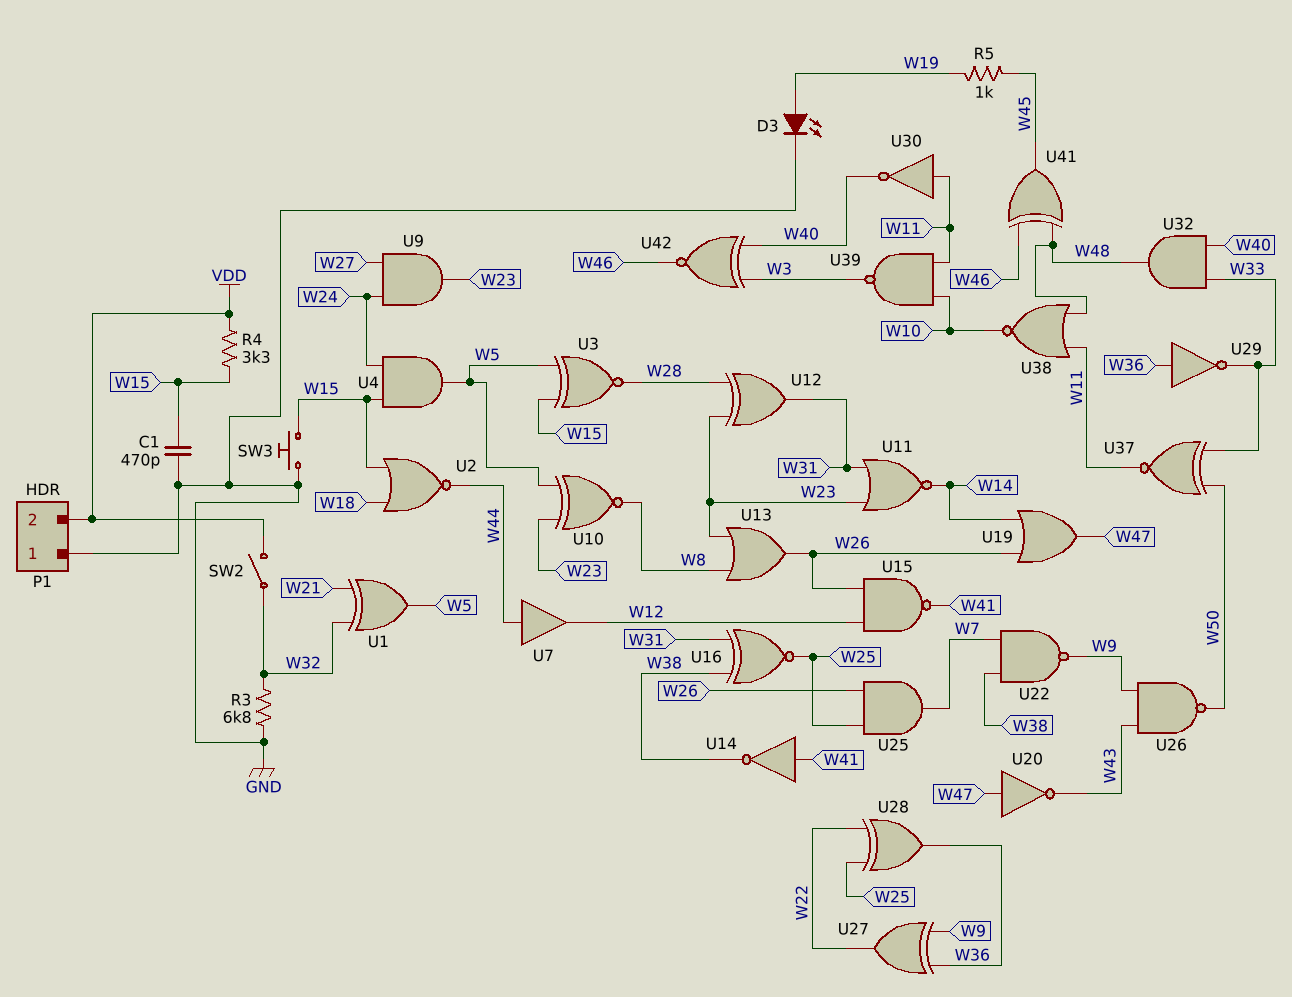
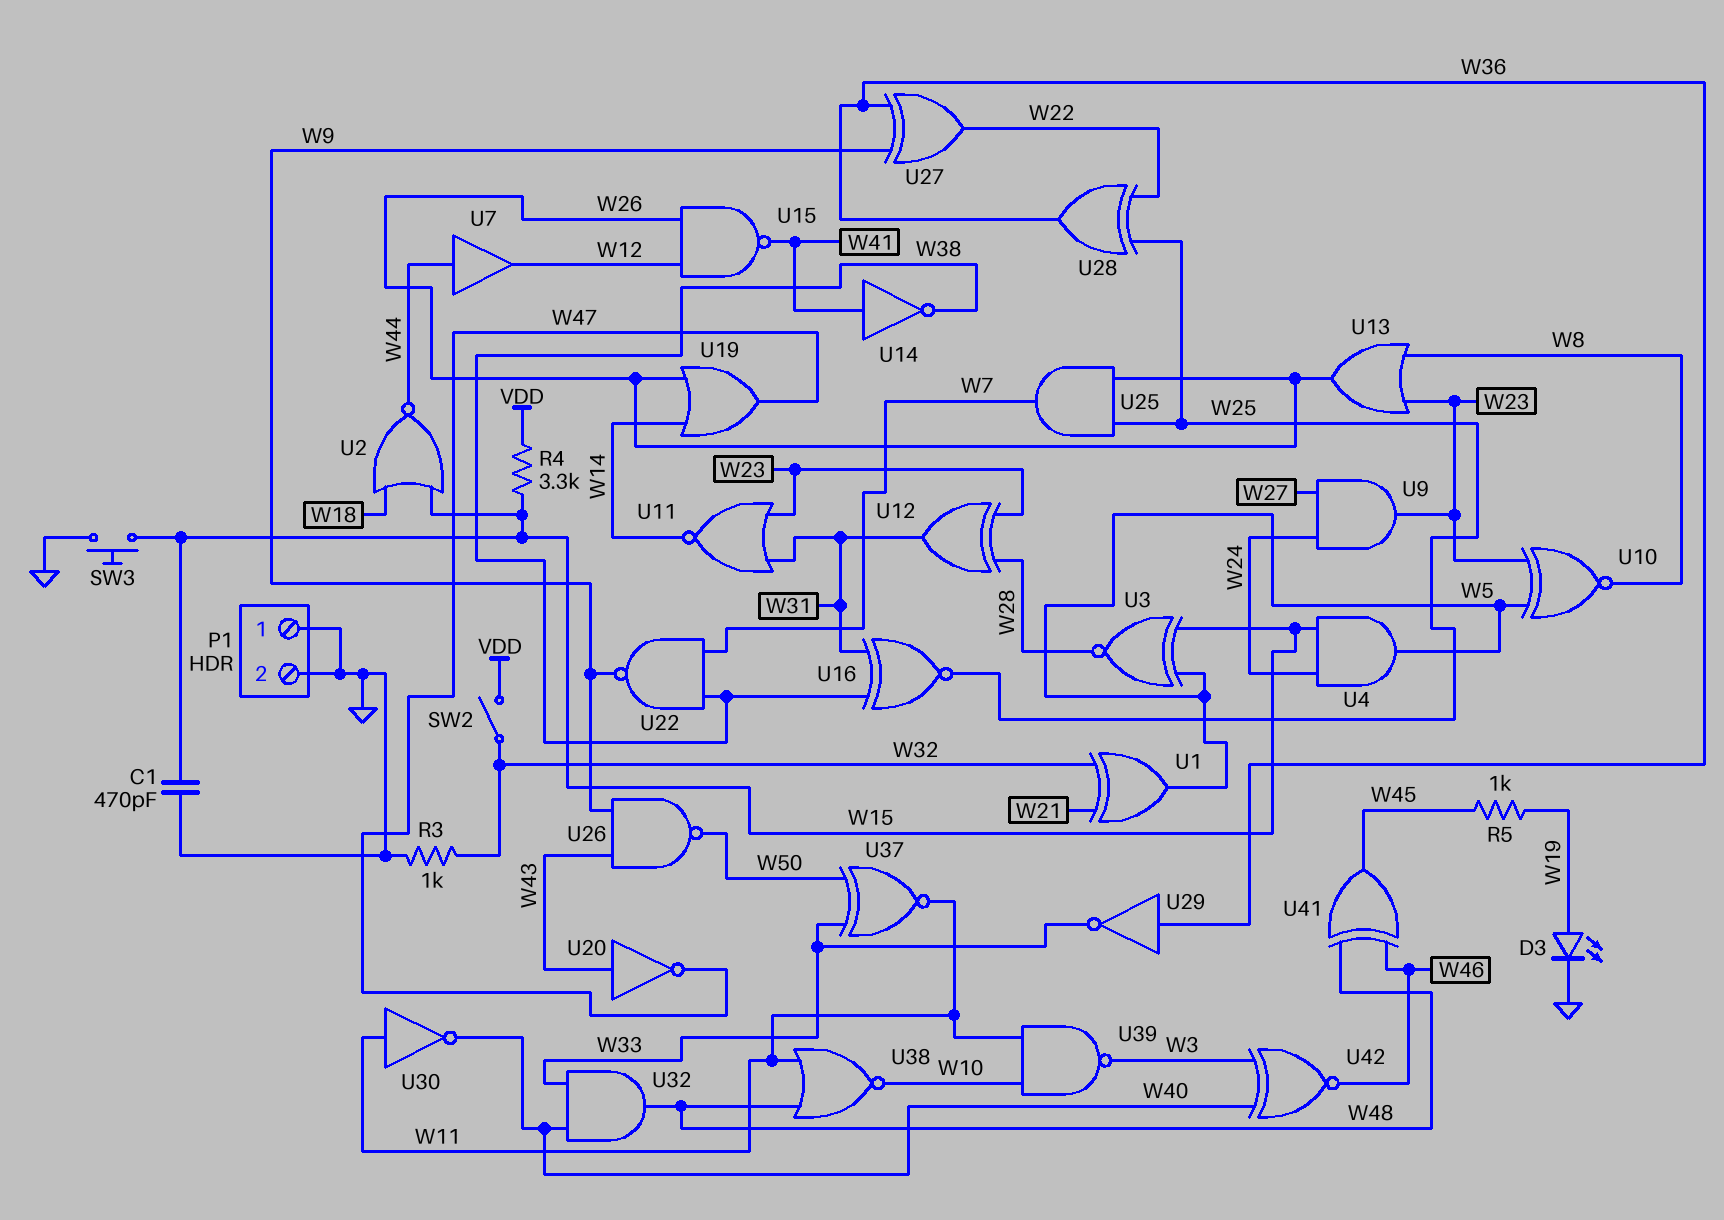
P1 pin 2: VDD -> GND
R3: 6.8k (GND, W32) -> 1k (GND, W32)
U20: NOT (in W47, out W43) -> NOT (in W43, out W47)

